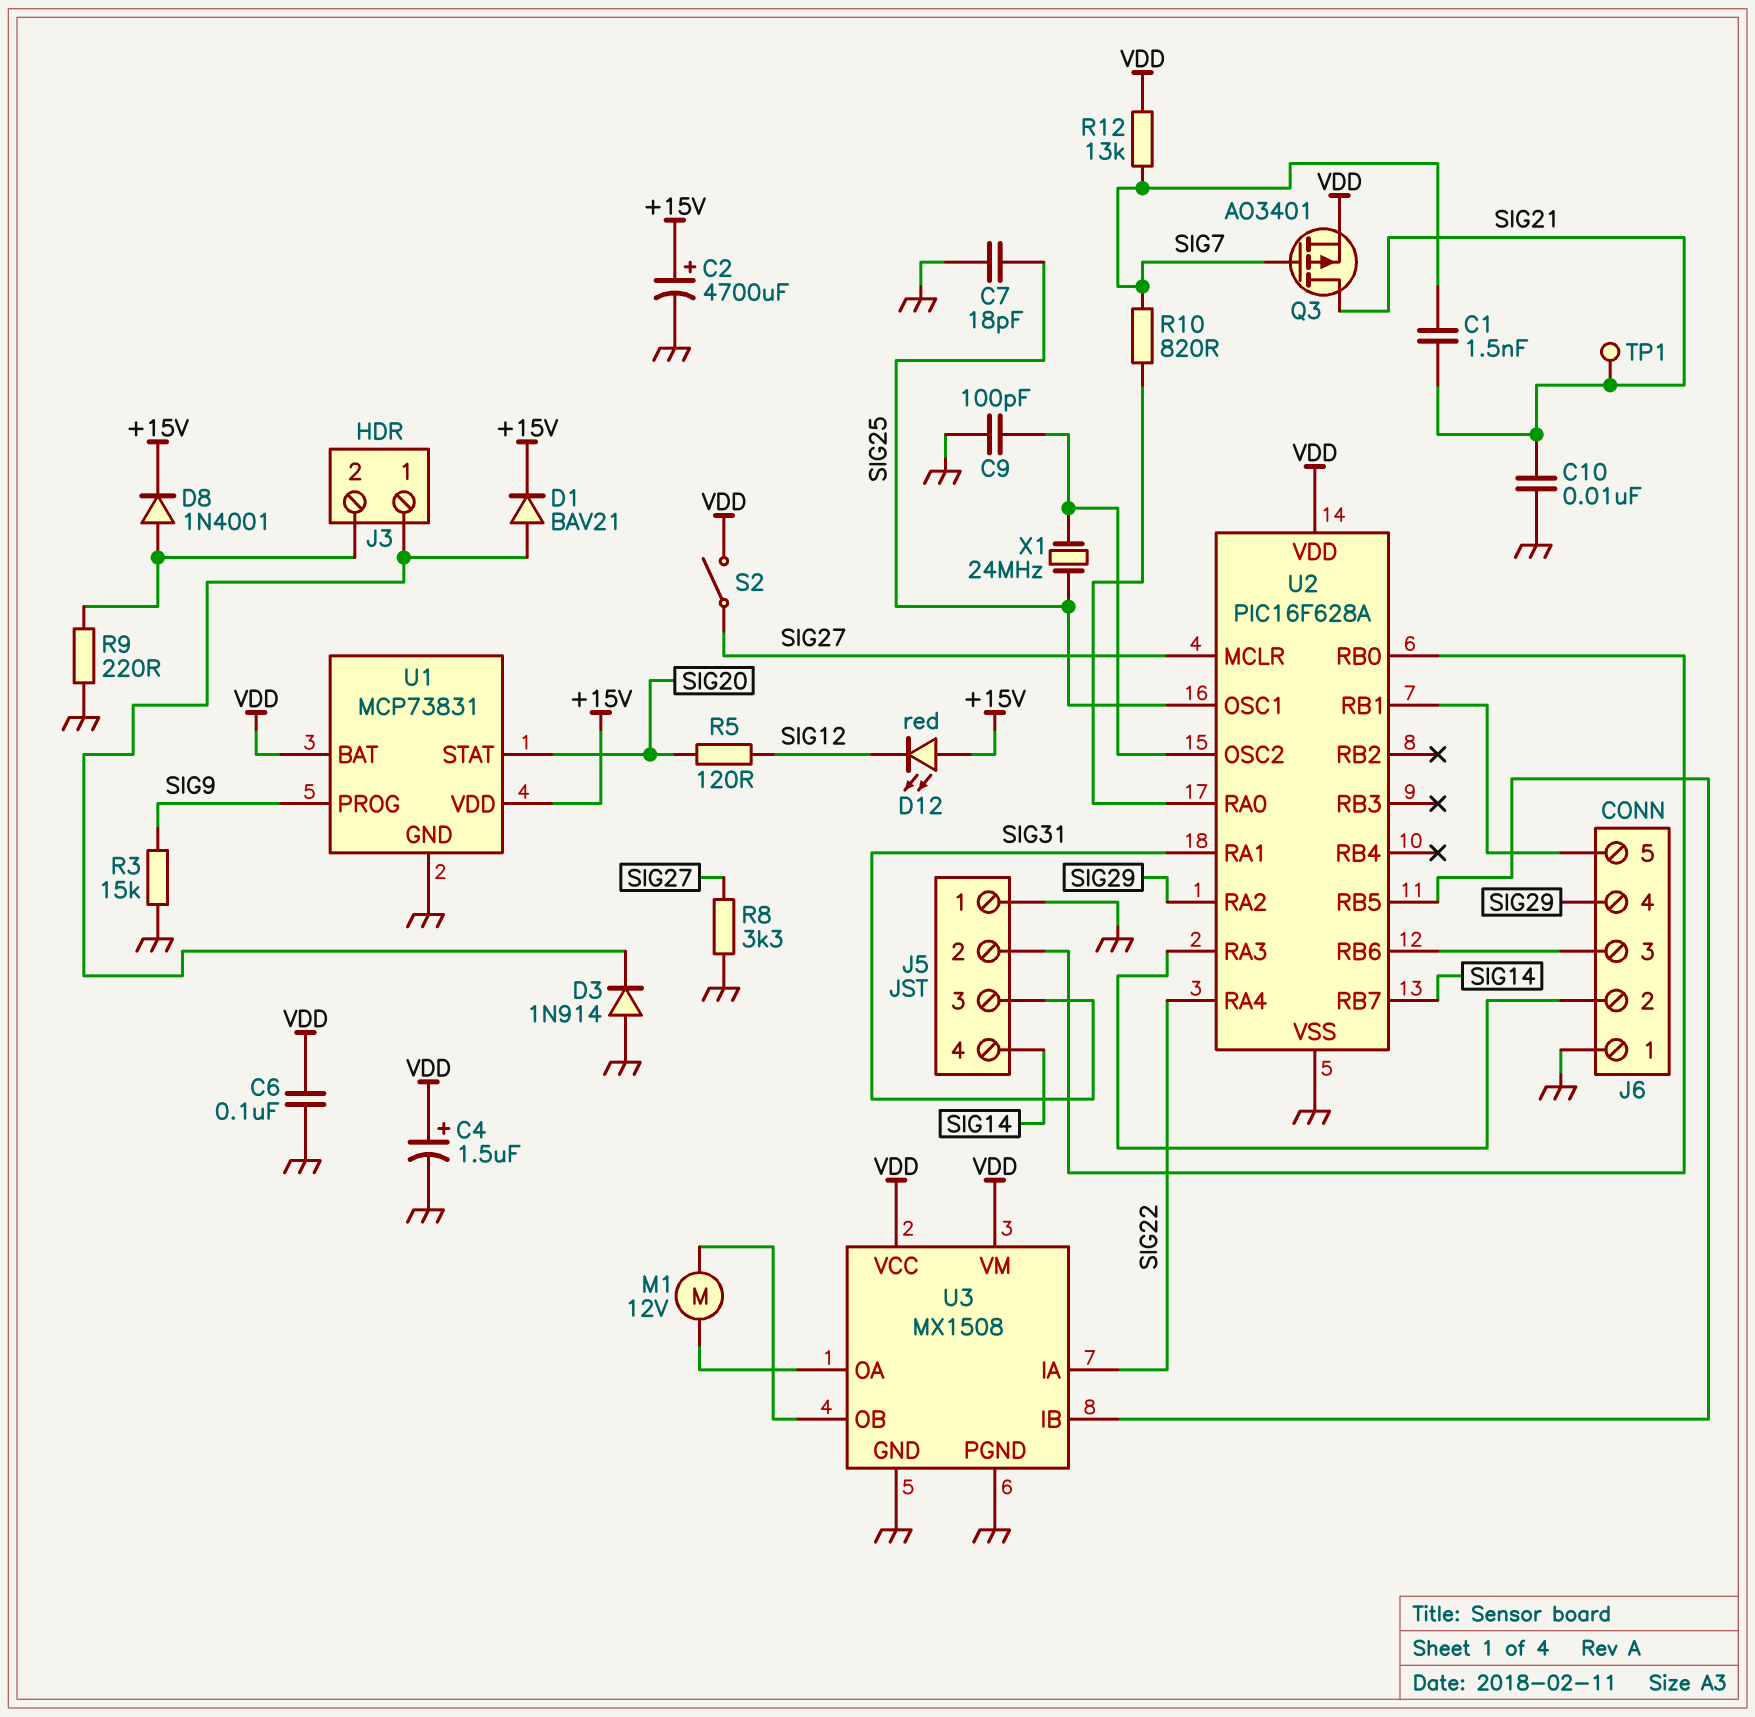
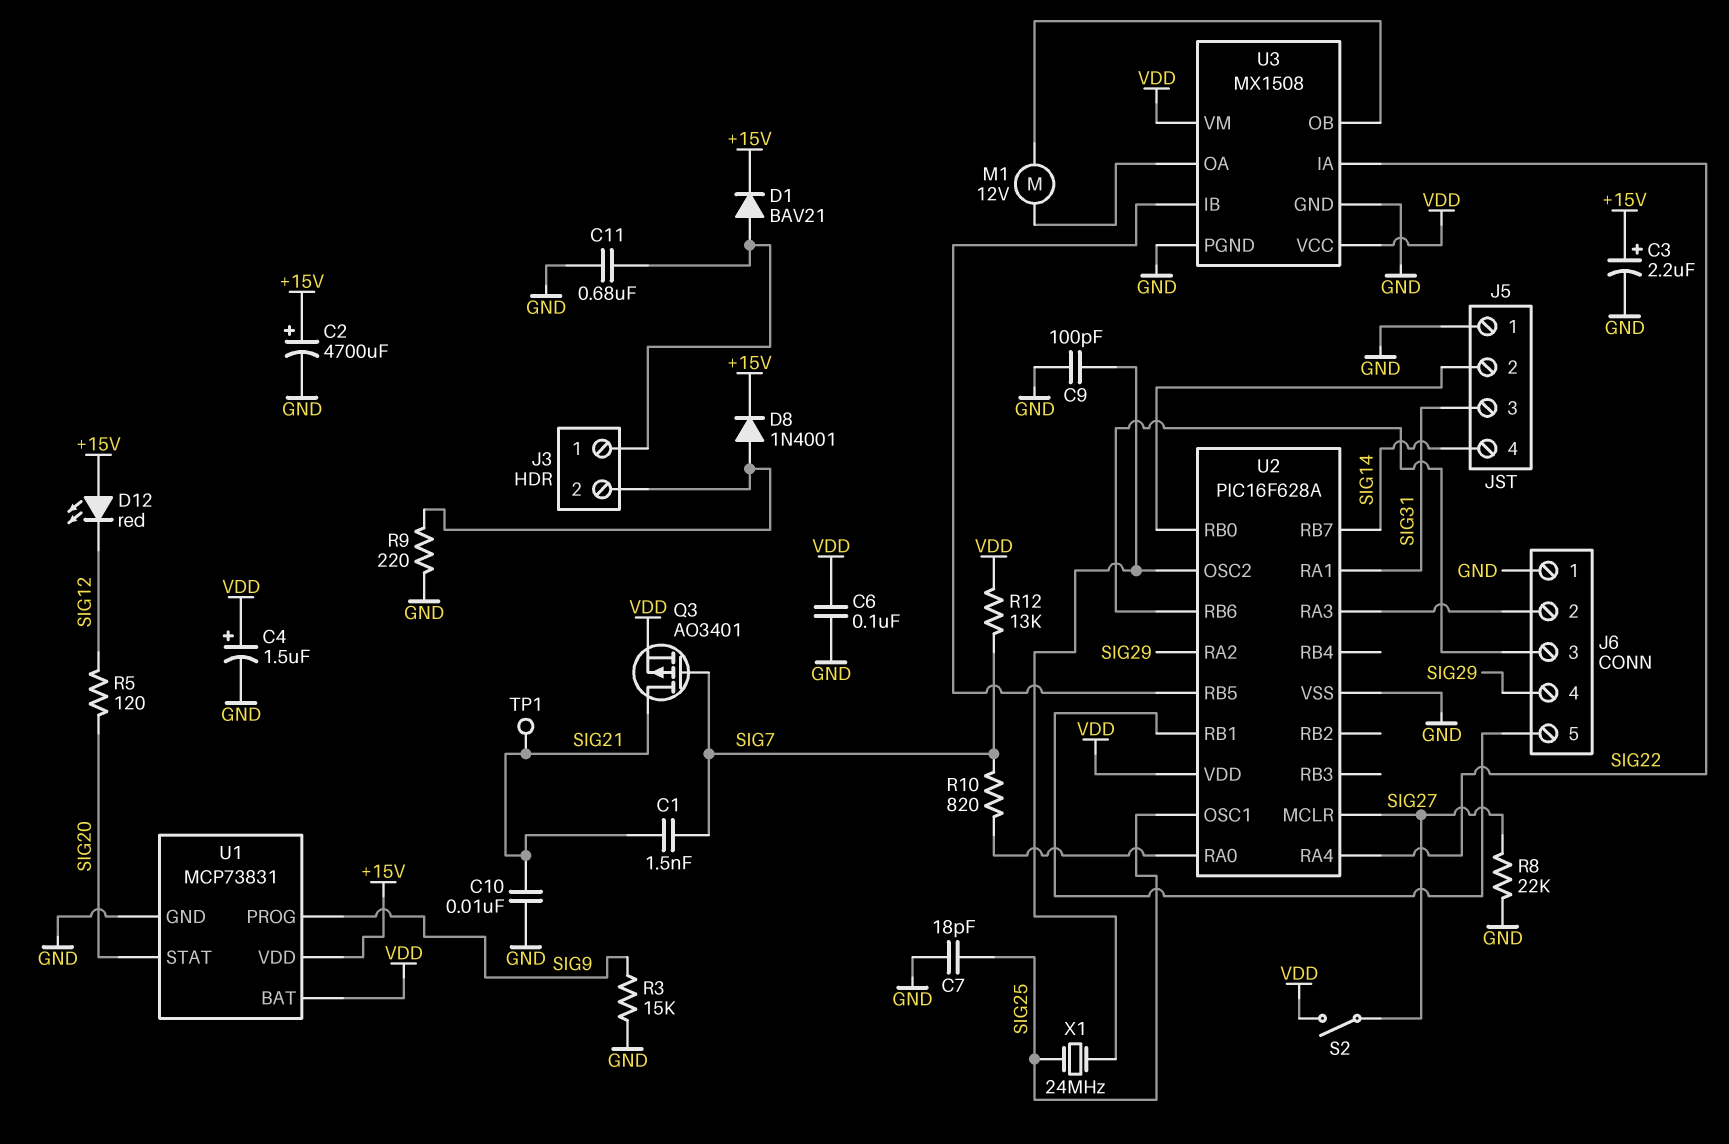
C3: none -> 2.2uF (plus +15V, minus GND)
C11: none -> 680nF (GND, J3/1)
D3: diode 1N914 (A GND, K J3/1) -> none
R8: 3.3k (GND, SIG27) -> 22k (GND, SIG27)

